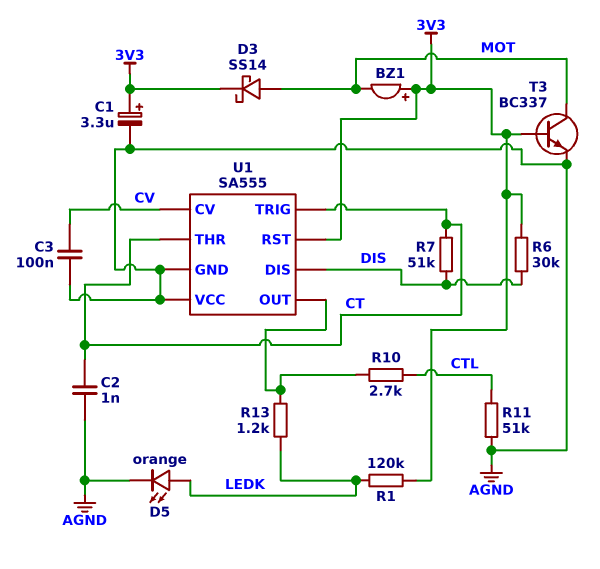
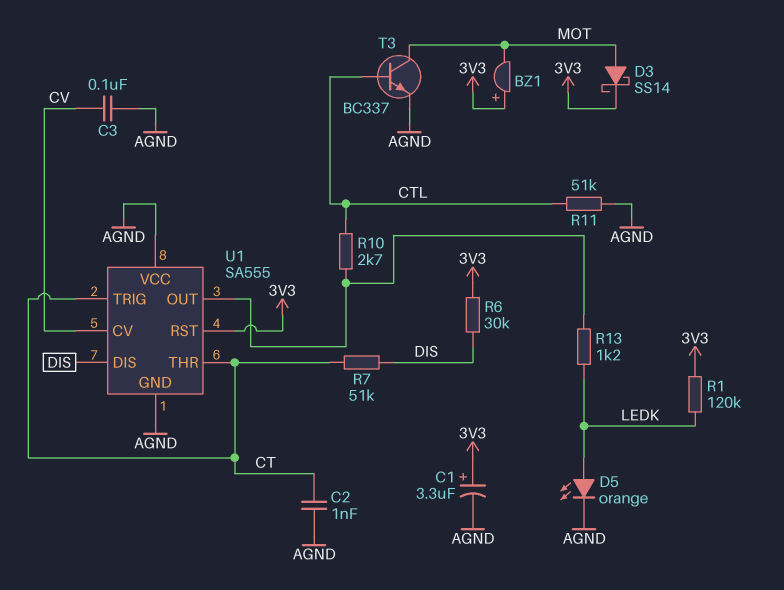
T3: NPN BC337 (B 3V3, C MOT, E AGND) -> NPN BC337 (B CTL, C MOT, E AGND)

